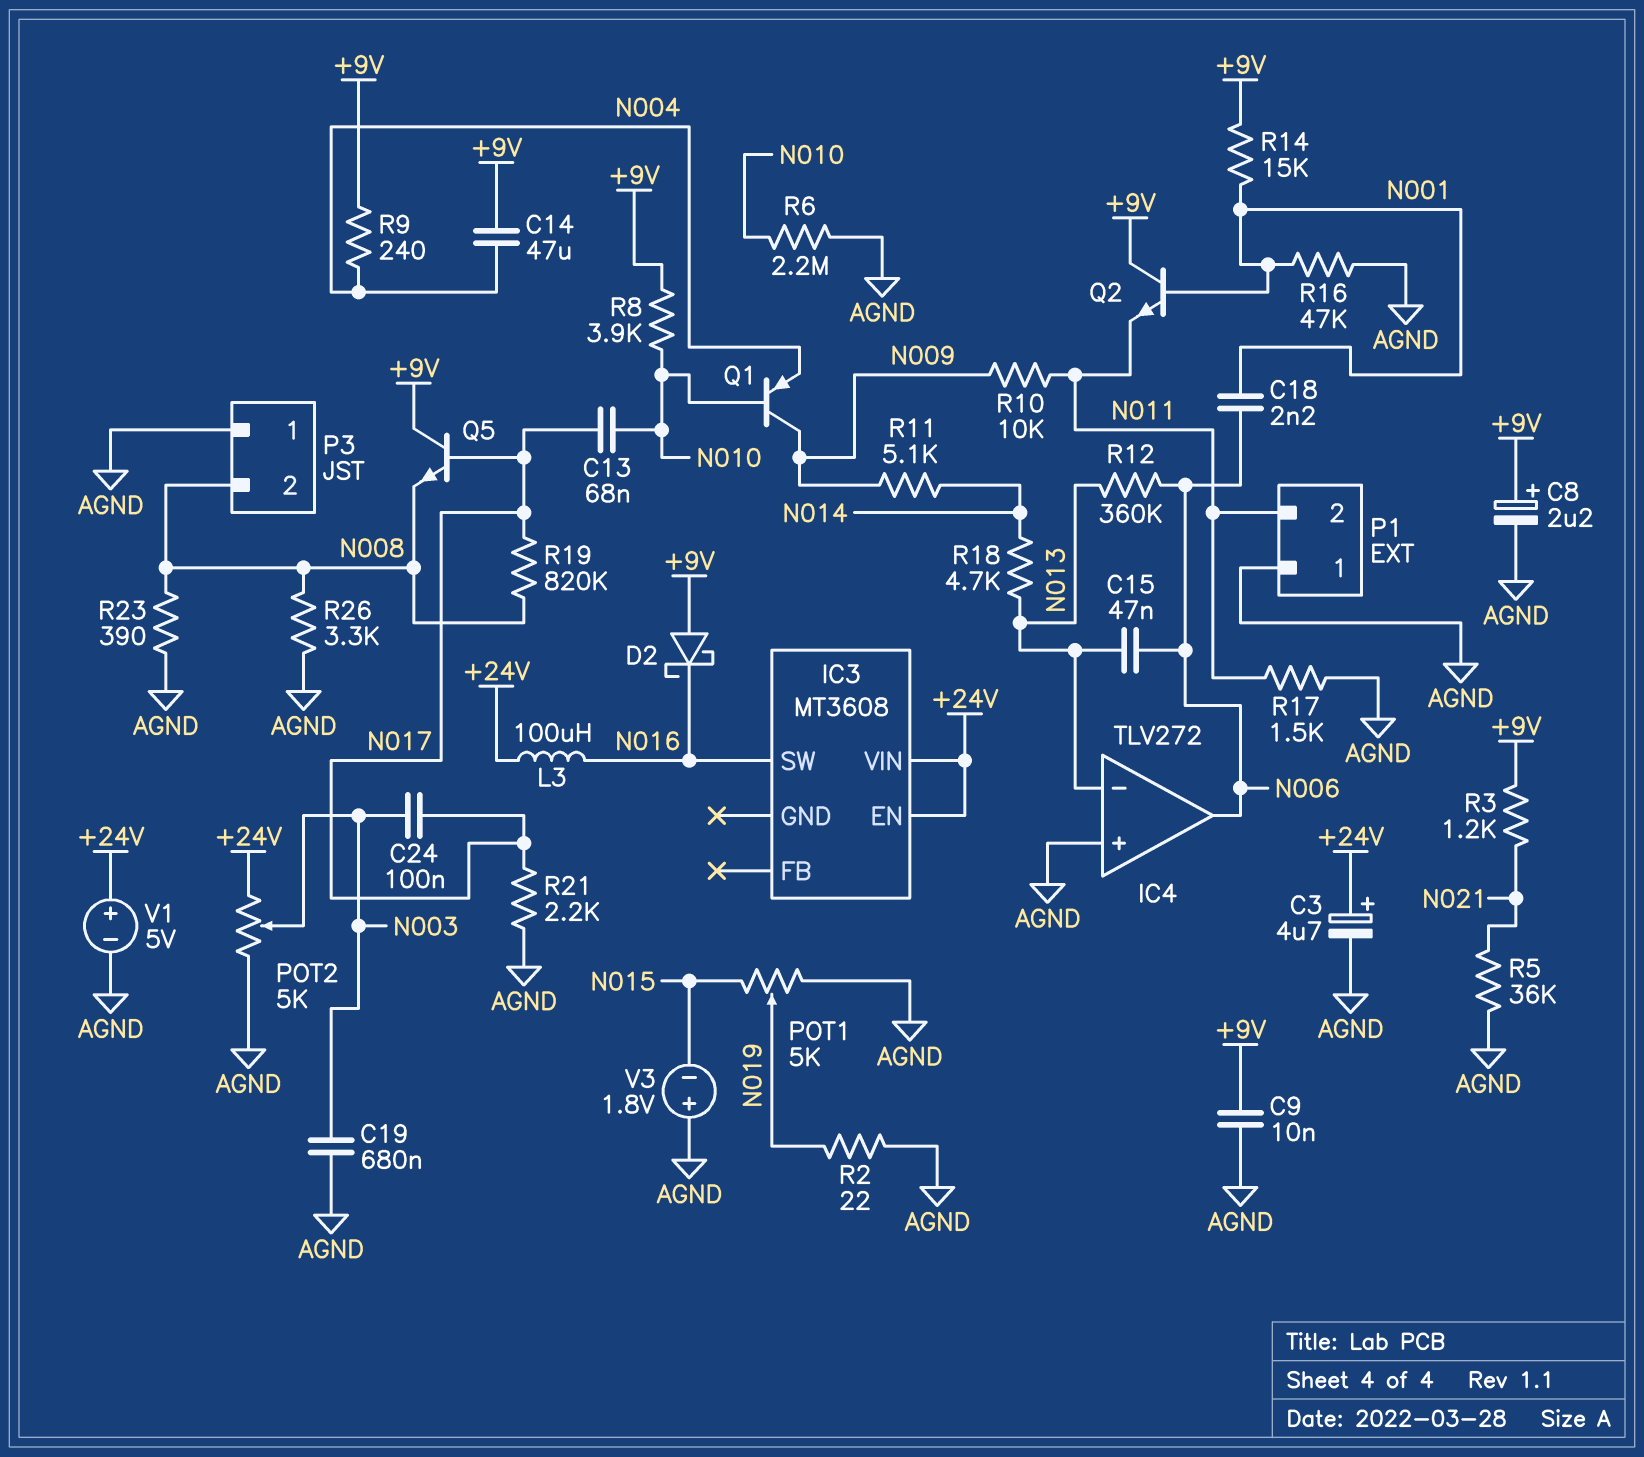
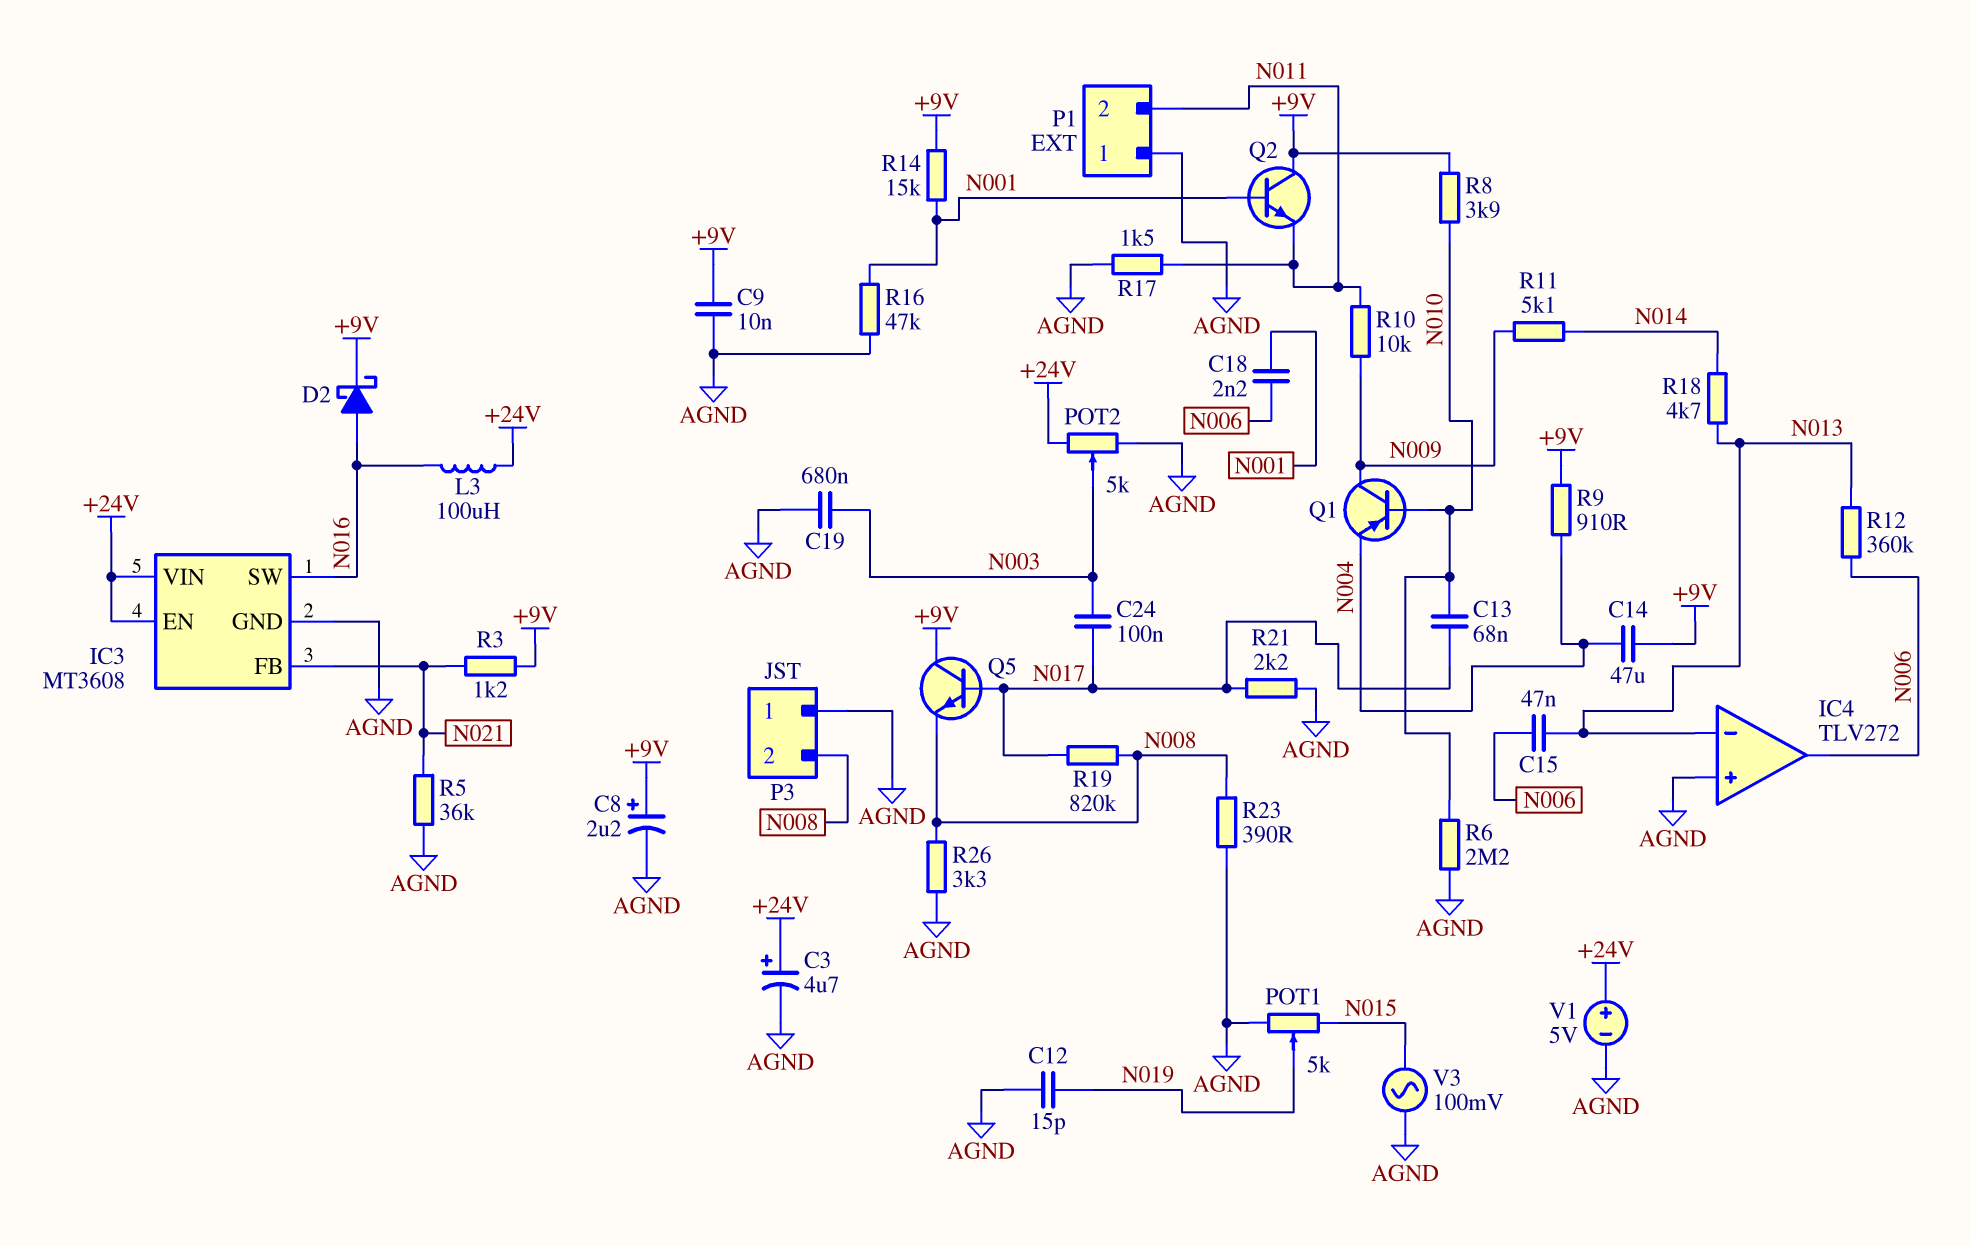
C12: none -> 15pF (AGND, N019)
D2: schottky (A +9V, K N016) -> schottky (A N016, K +9V)
IC3 pin FB: none -> N021
IC3 pin GND: none -> AGND
R2: 22 (AGND, N019) -> none
R9: 240 (+9V, N004) -> 910 (+9V, N004)
V3: 1.8V (plus AGND, minus N015) -> AC 100mV (AGND, N015)

